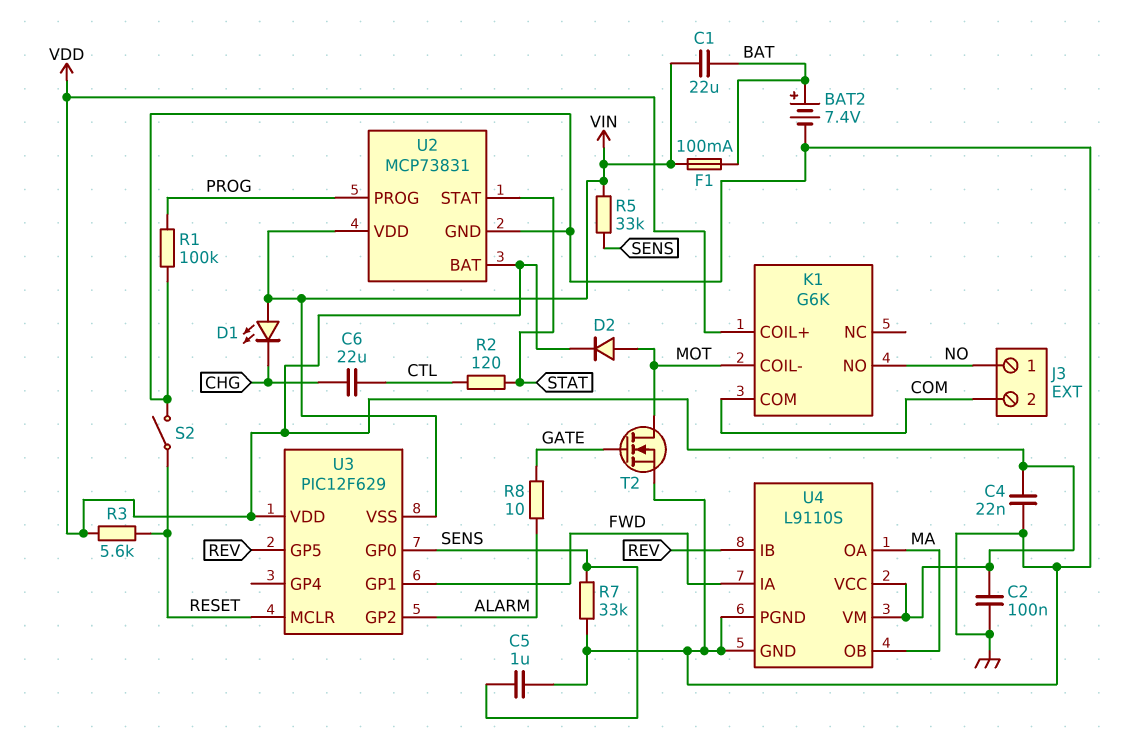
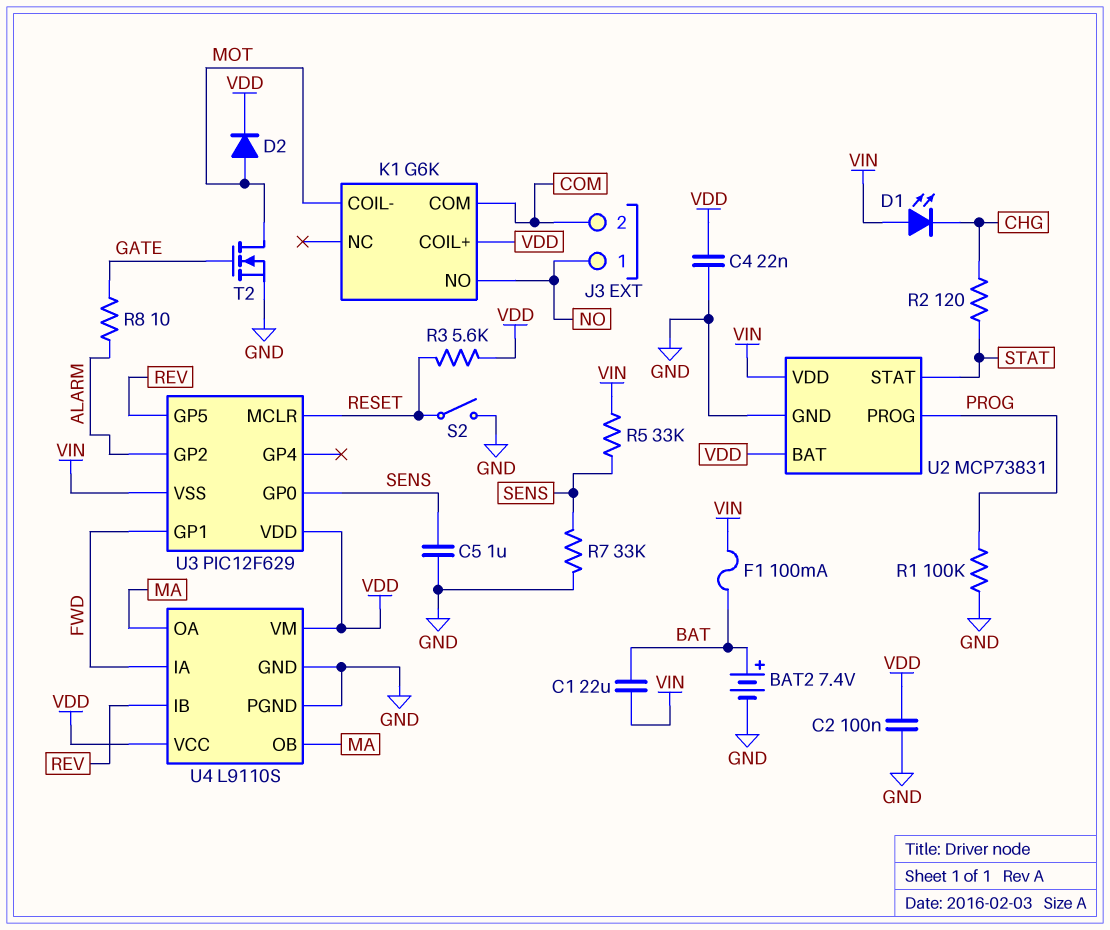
C6: 22uF (CHG, CTL) -> none
R2: 120 (CTL, STAT) -> 120 (CHG, STAT)

